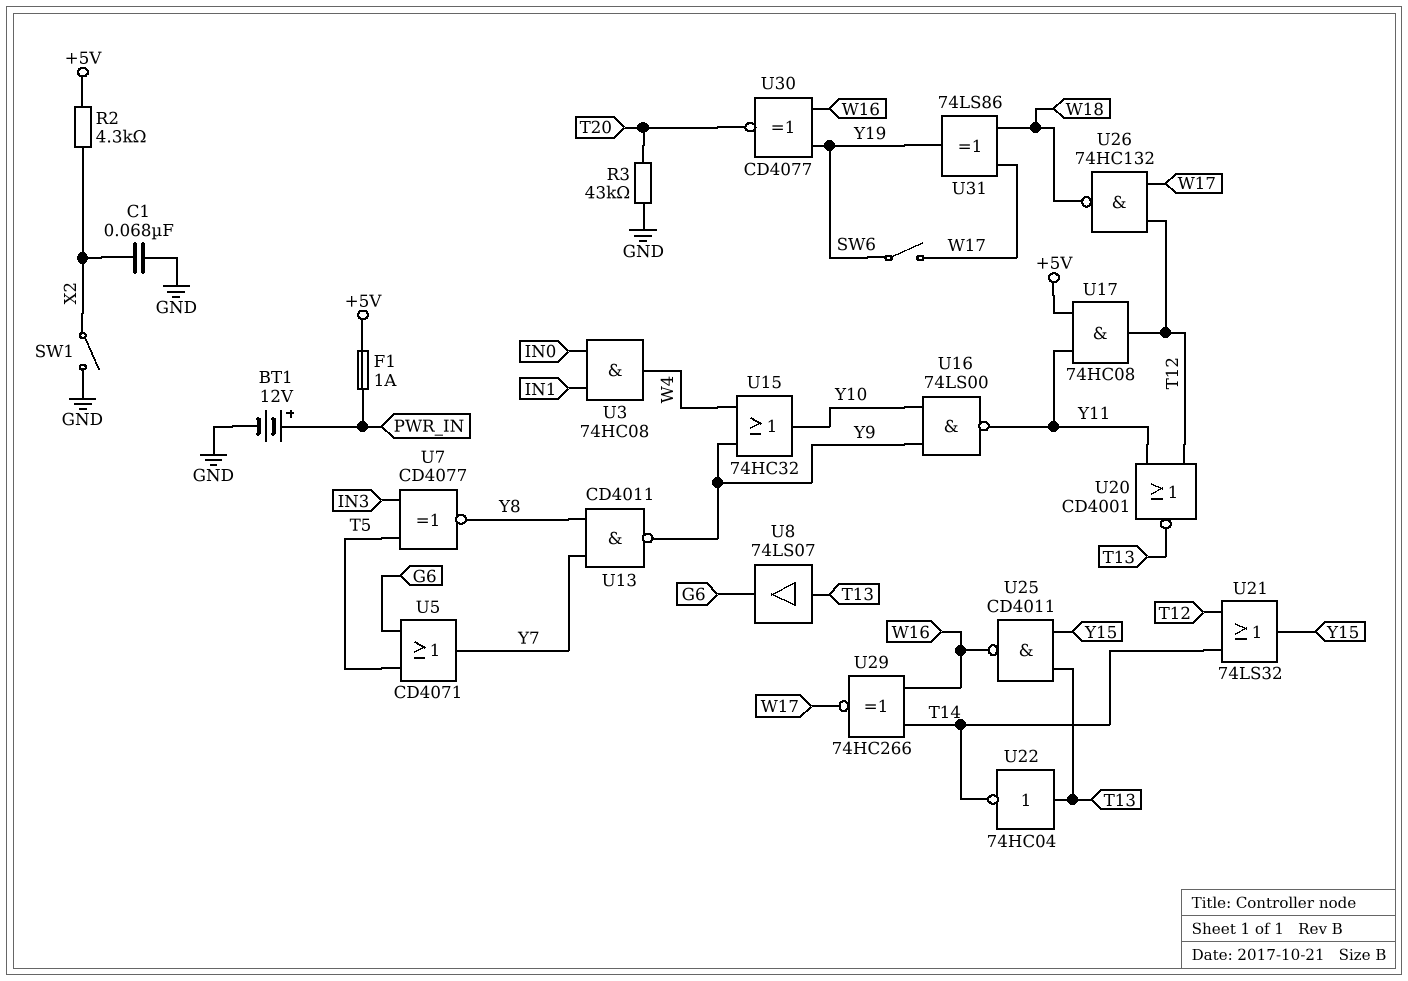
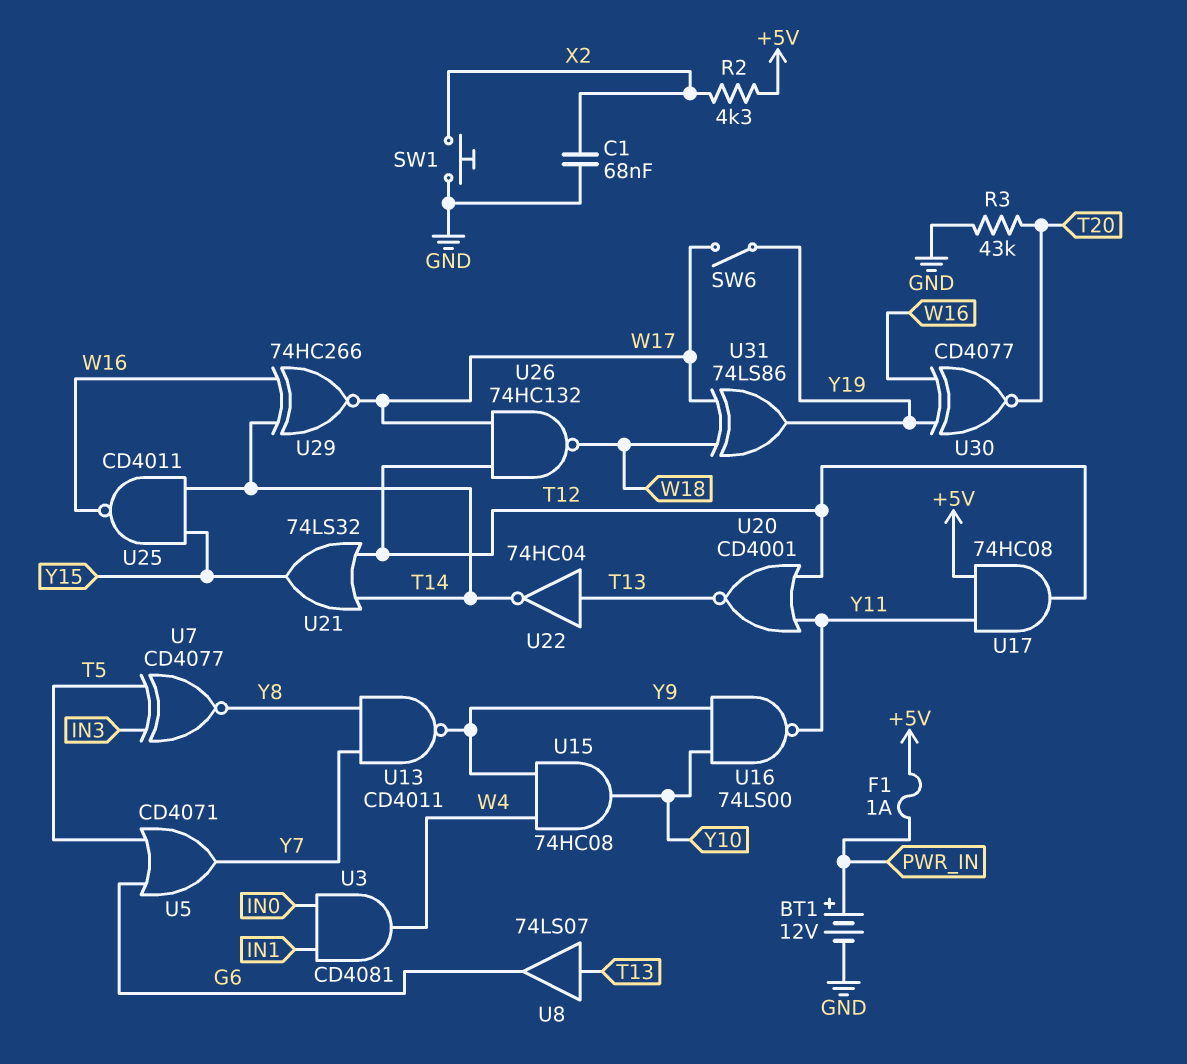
SW1: switch (GND, X2) -> button (GND, X2)
U3: AND 74HC08 (in IN0, in IN1, out W4) -> AND CD4081 (in IN0, in IN1, out W4)
U15: OR 74HC32 (in W4, in Y9, out Y10) -> AND 74HC08 (in W4, in Y9, out Y10)
U25: NAND CD4011 (in T13, in Y15, out W16) -> NAND CD4011 (in T14, in Y15, out W16)

